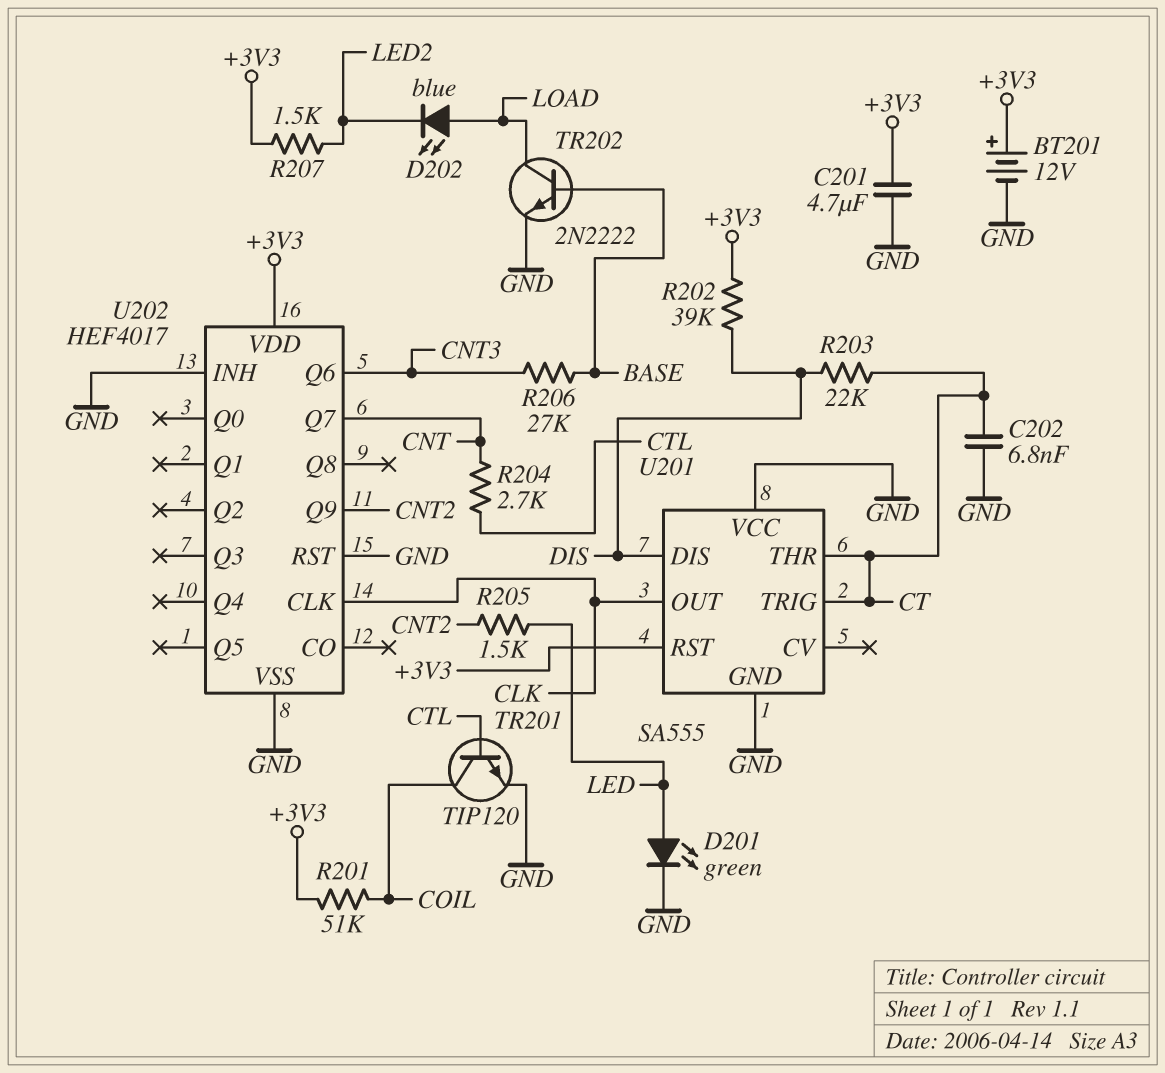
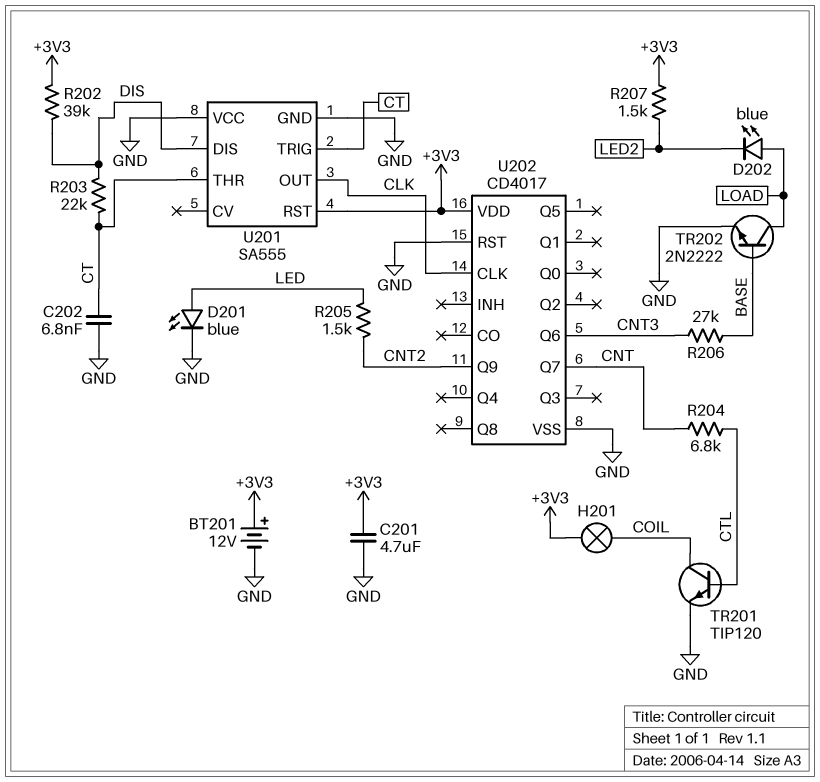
D201: LED green (A LED, K GND) -> LED blue (A LED, K GND)
H201: none -> lamp (+3V3, COIL)
R201: 51k (+3V3, COIL) -> none
R204: 2.7k (CNT, CTL) -> 6.8k (CNT, CTL)
U202: HEF4017 -> CD4017
U202 pin INH: GND -> none

